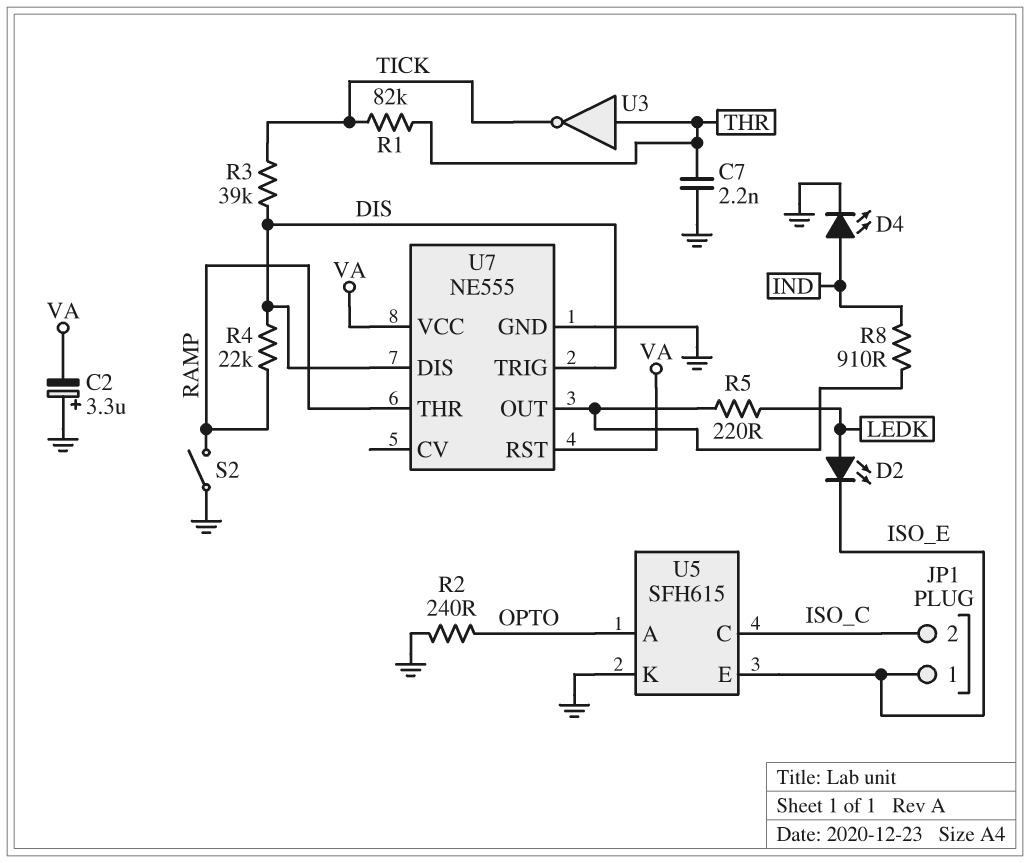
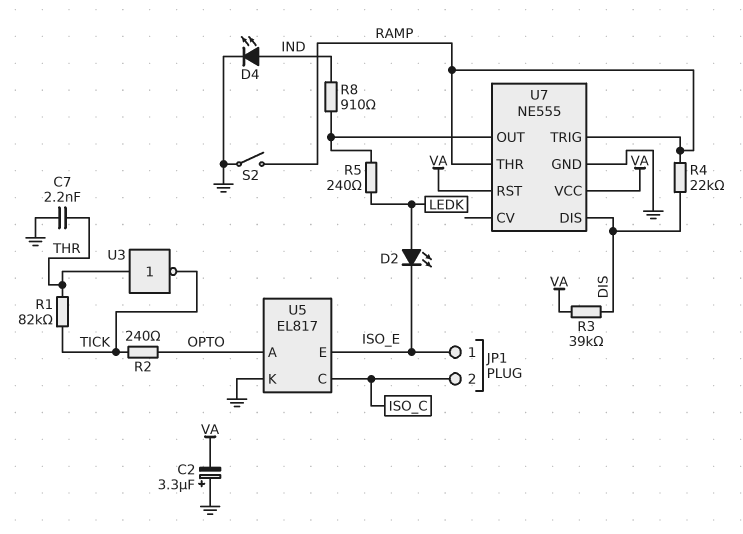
R2: 240 (GND, OPTO) -> 240 (OPTO, TICK)
R3: 39k (DIS, TICK) -> 39k (DIS, VA)
R5: 220 (LEDK, U7/OUT) -> 240 (LEDK, U7/OUT)
U5: SFH615 -> EL817
U7 pin TRIG: DIS -> RAMP

